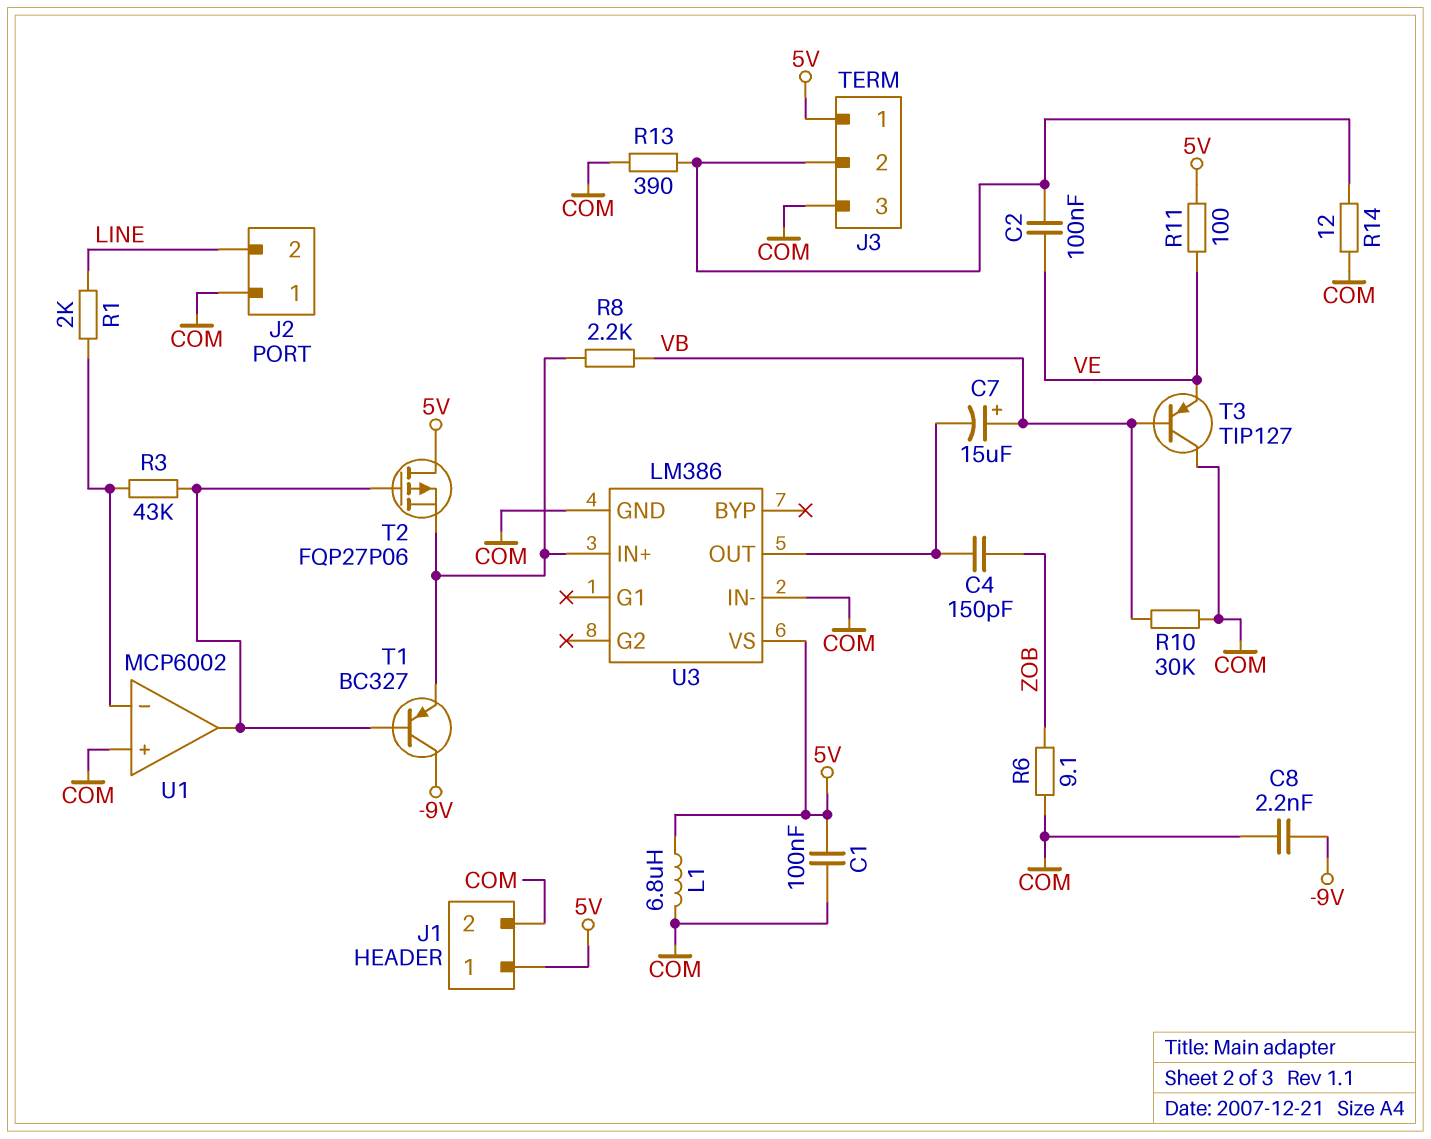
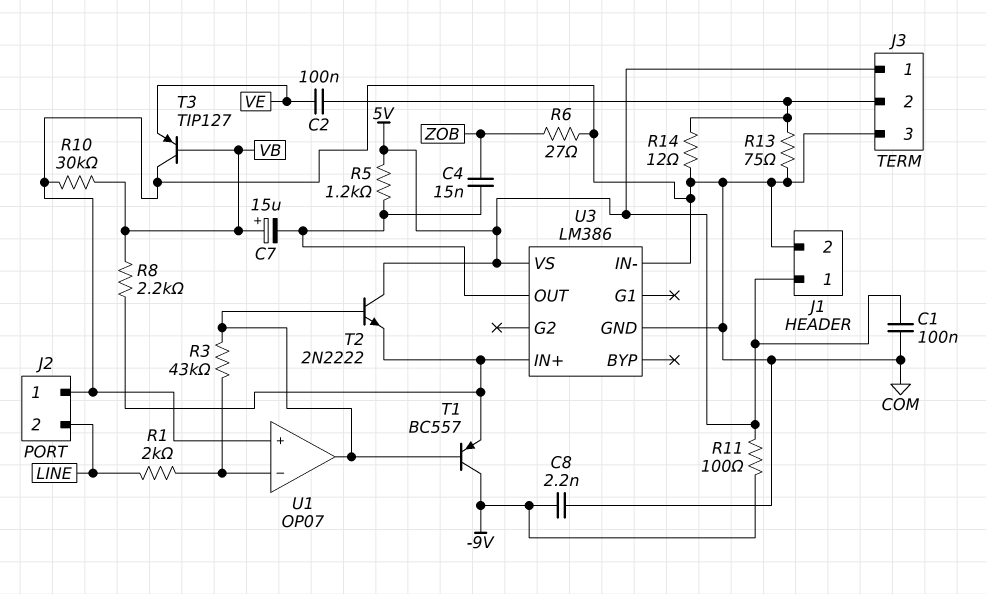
C4: 150pF (U3/OUT, ZOB) -> 15nF (U3/OUT, ZOB)
L1: 6.8uH (5V, COM) -> none
R5: none -> 1.2k (5V, U3/OUT)
R6: 9.1 (COM, ZOB) -> 27 (COM, ZOB)
R11: 100 (5V, VE) -> 100 (-9V, 5V)
R13: 390 (COM, J3/2) -> 75 (COM, J3/2)
T1: PNP BC327 (B U1/out, C -9V, E U3/IN+) -> PNP BC557 (B U1/out, C -9V, E U3/IN+)
T2: PMOS FQP27P06 (G U1/out, D 5V, S U3/IN+) -> NPN 2N2222 (B U1/out, C 5V, E U3/IN+)
U1: MCP6002 -> OP07

